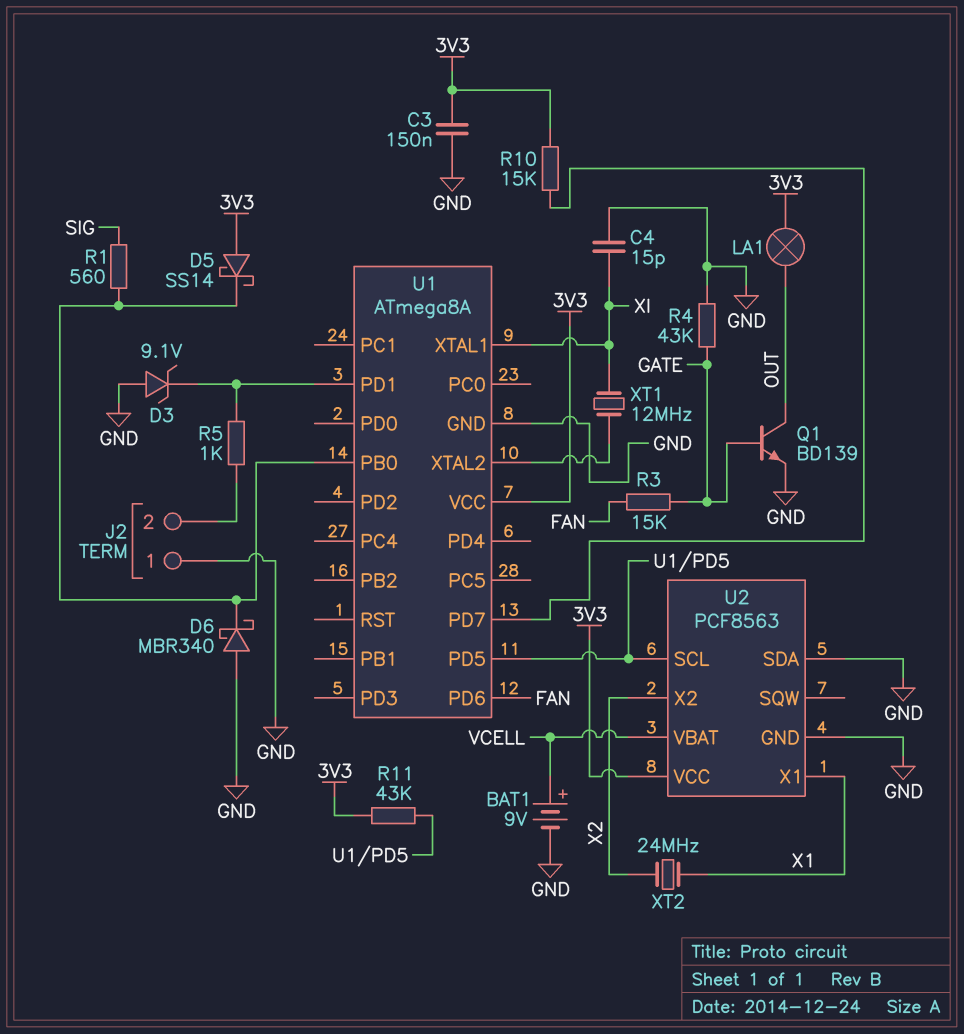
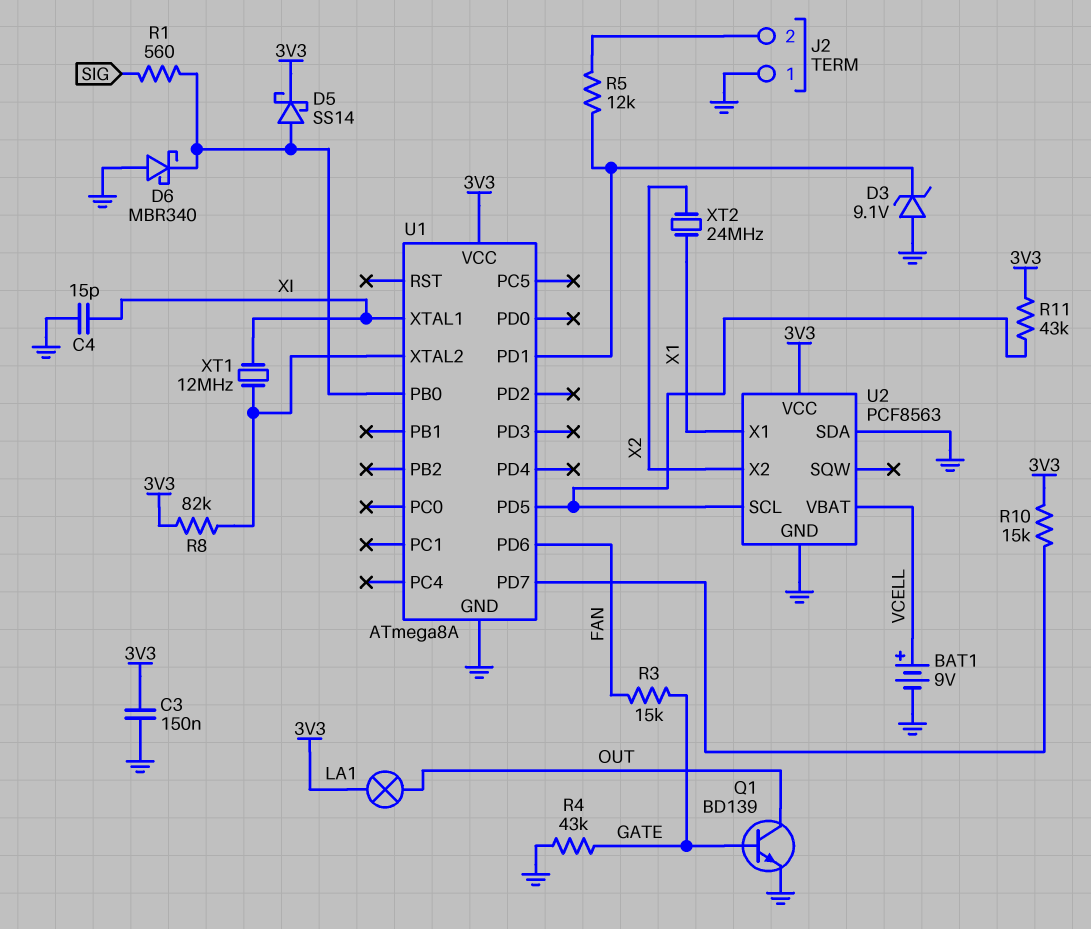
D5: schottky SS14 (A 3V3, K U1/PB0) -> schottky SS14 (A U1/PB0, K 3V3)
R5: 1k (J2/2, U1/PD1) -> 12k (J2/2, U1/PD1)
R8: none -> 82k (3V3, U1/XTAL2)

